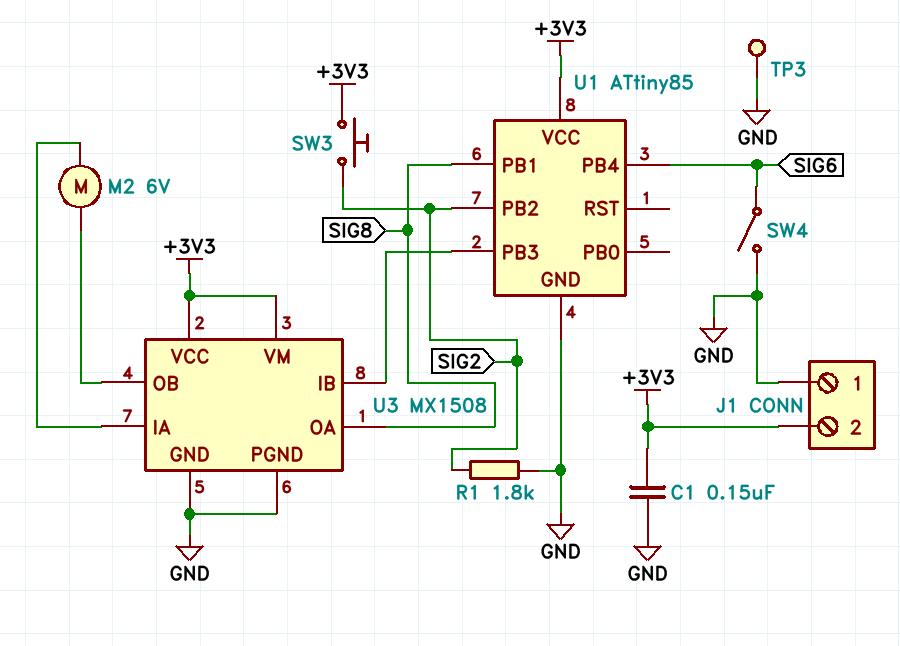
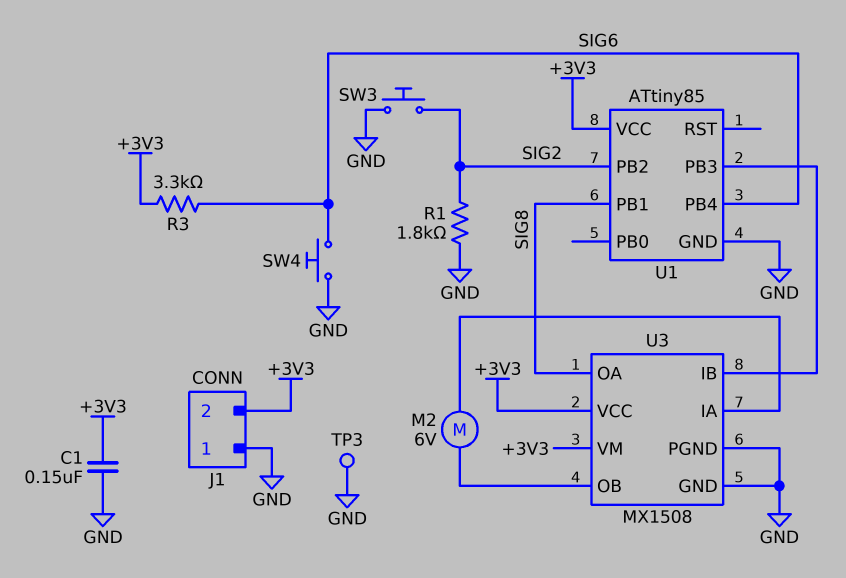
R3: none -> 3.3k (+3V3, SIG6)
SW3: button (+3V3, SIG2) -> button (GND, SIG2)
SW4: switch (GND, SIG6) -> button (GND, SIG6)

